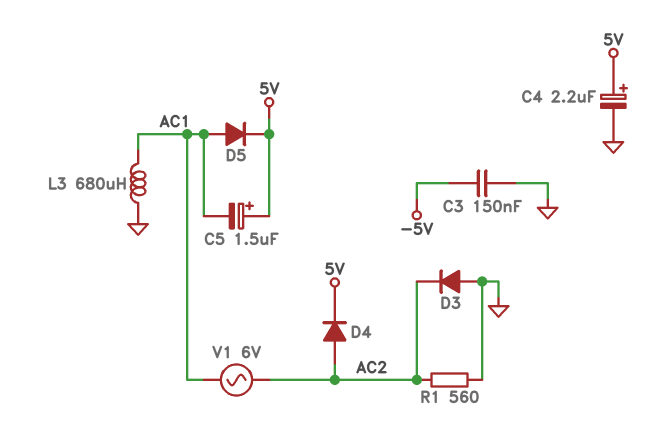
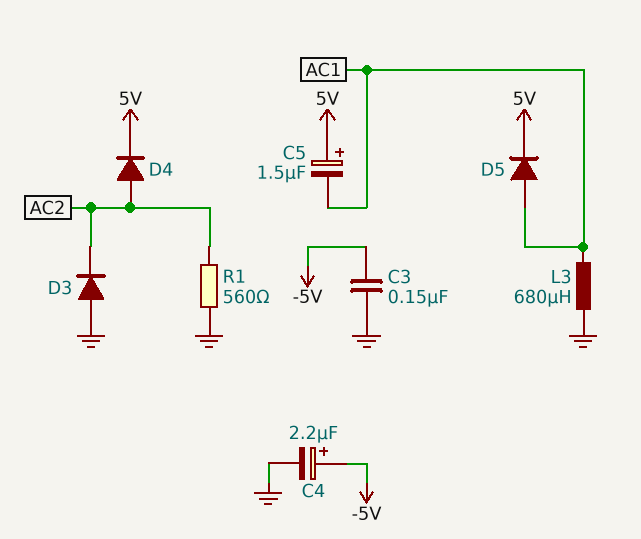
C4: 2.2uF (plus 5V, minus GND) -> 2.2uF (plus -5V, minus GND)
V1: AC 6V (AC1, AC2) -> none

